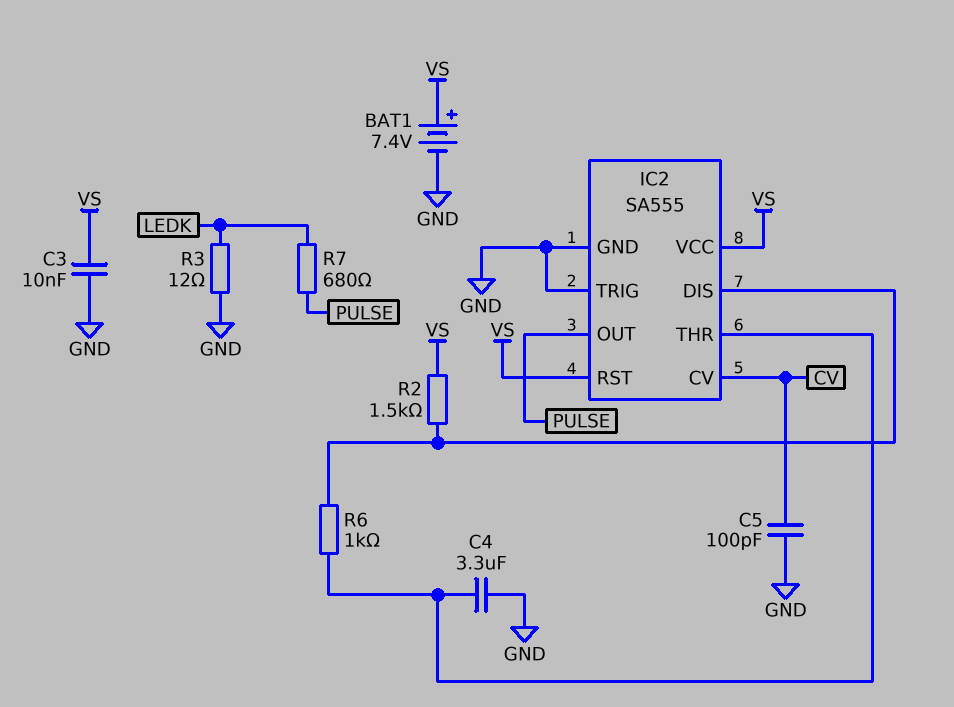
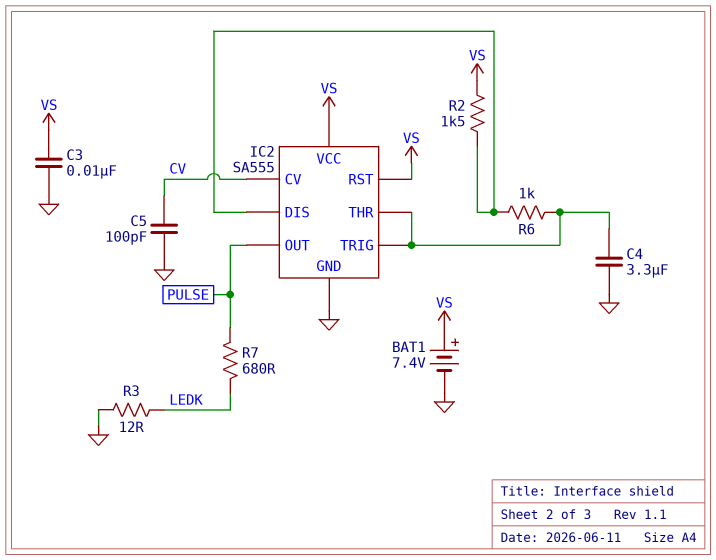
IC2 pin TRIG: GND -> IC2/THR

